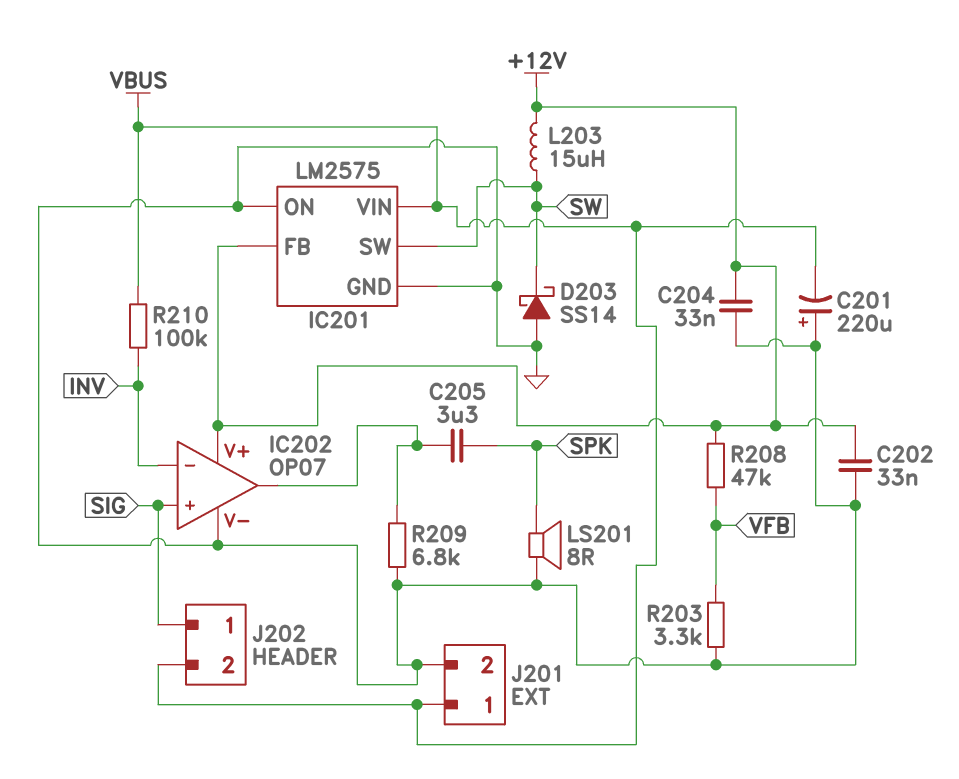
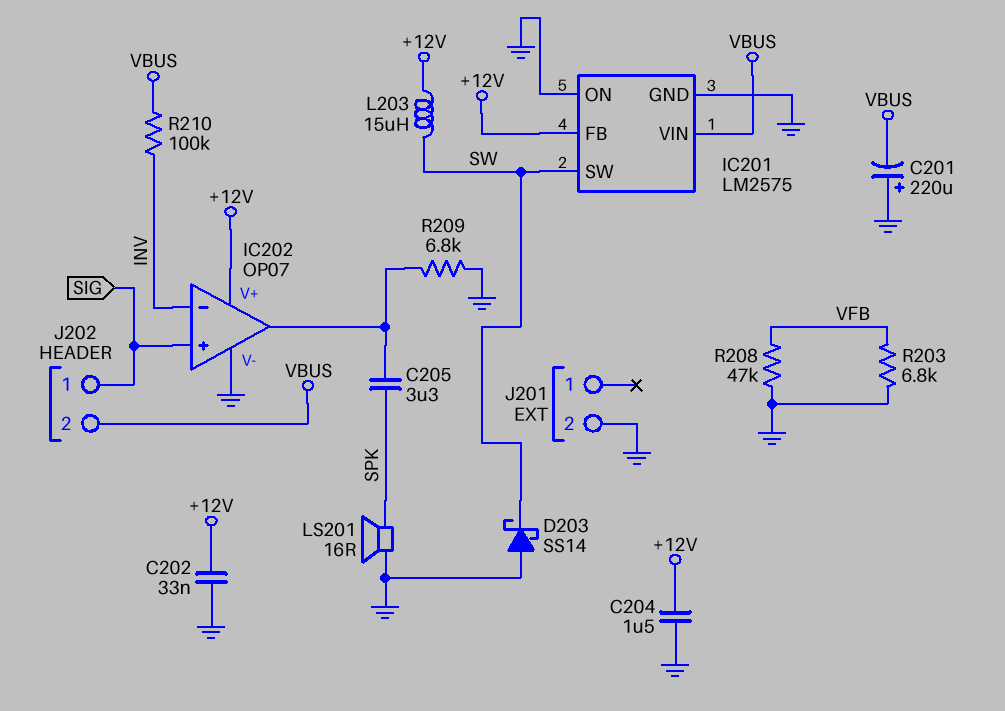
C204: 33nF (+12V, GND) -> 1.5uF (+12V, GND)
J201 pin 1: VBUS -> none
LS201: speaker 8R (GND, SPK) -> speaker 16R (GND, SPK)
R203: 3.3k (GND, VFB) -> 6.8k (GND, VFB)
R208: 47k (+12V, VFB) -> 47k (GND, VFB)

